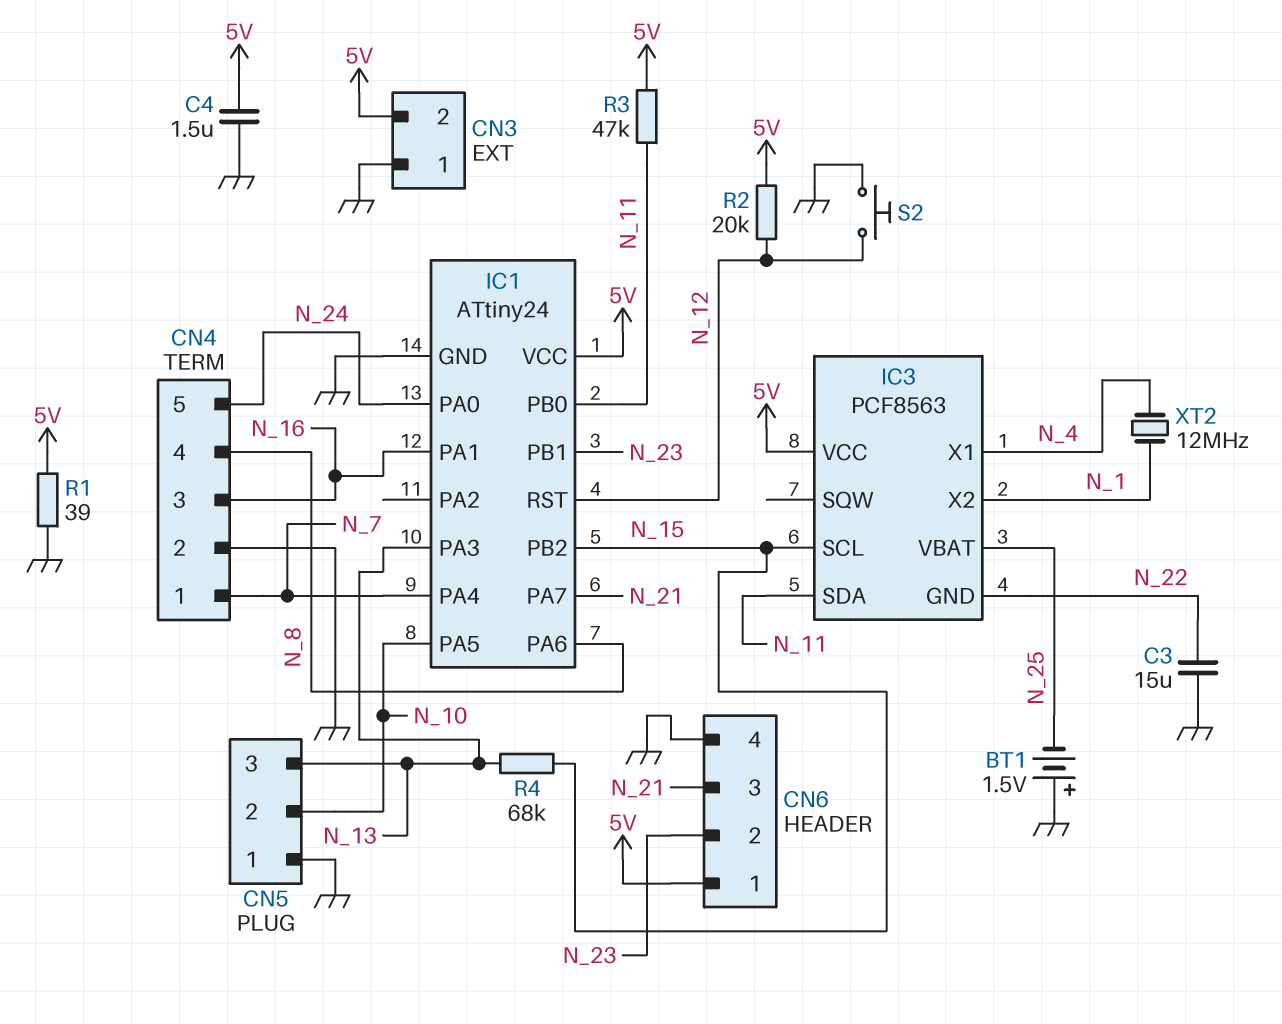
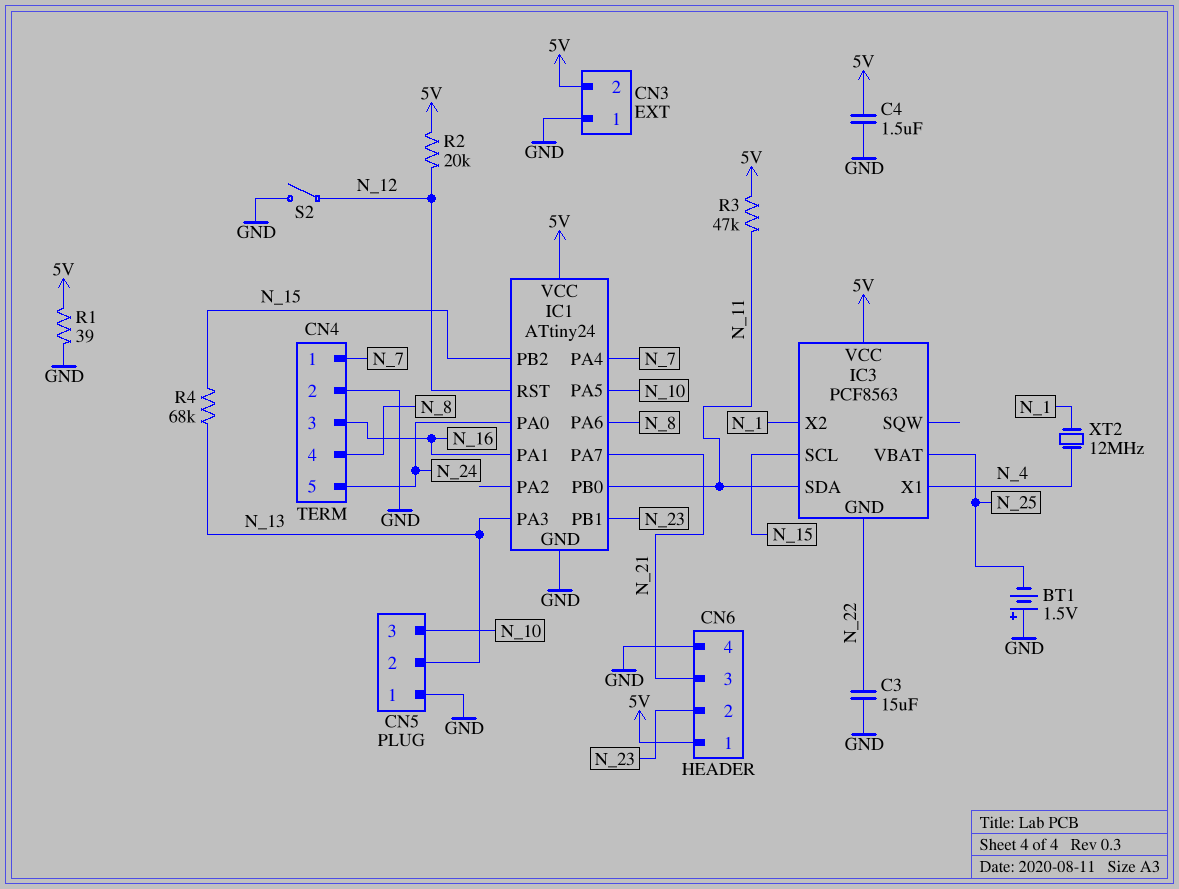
CN5 pin 2: N_10 -> N_13
CN5 pin 3: N_13 -> N_10
S2: button (GND, N_12) -> switch (GND, N_12)

